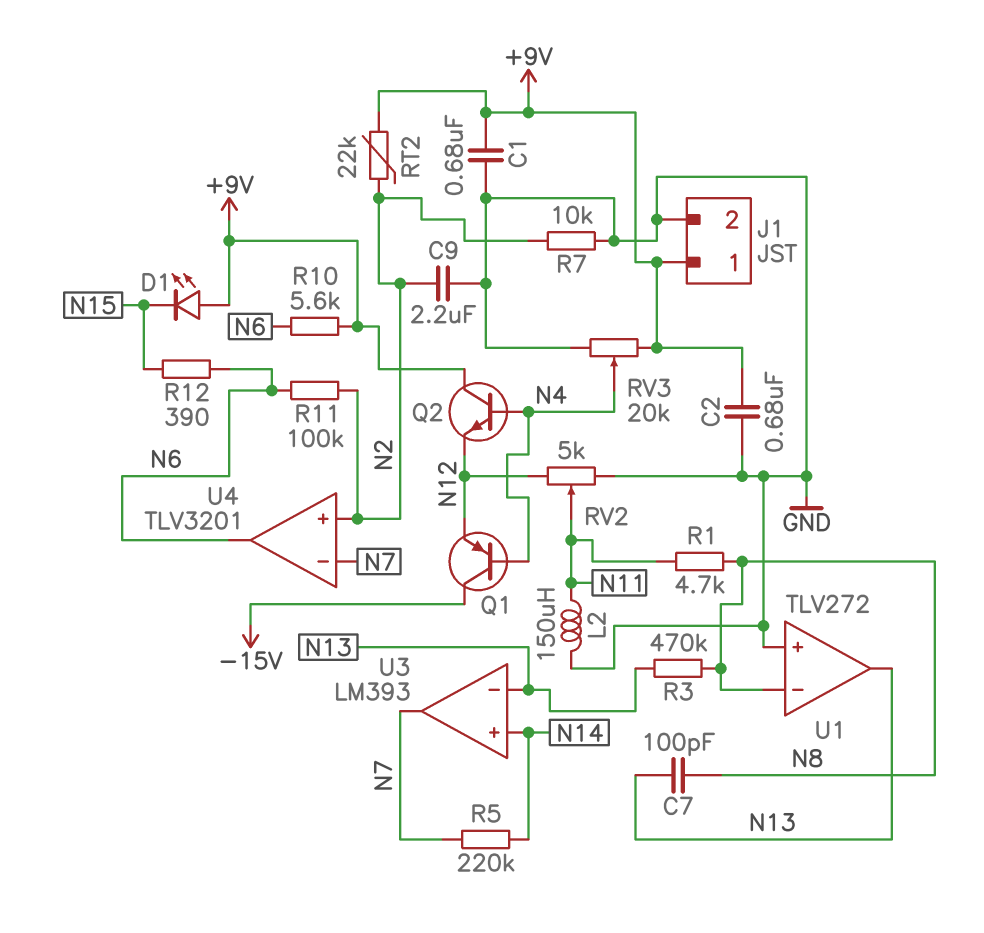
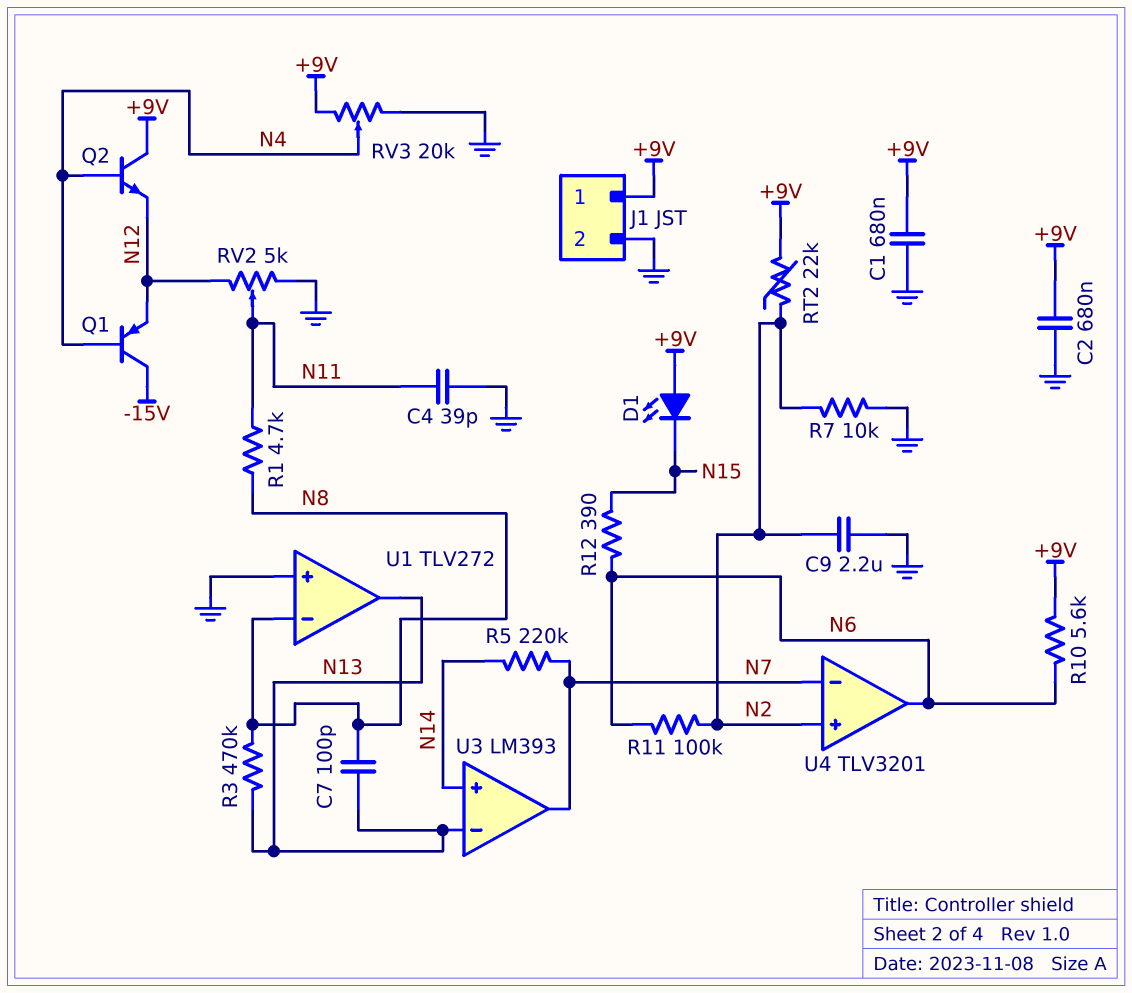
C4: none -> 39pF (GND, N11)
L2: 150uH (GND, N11) -> none

